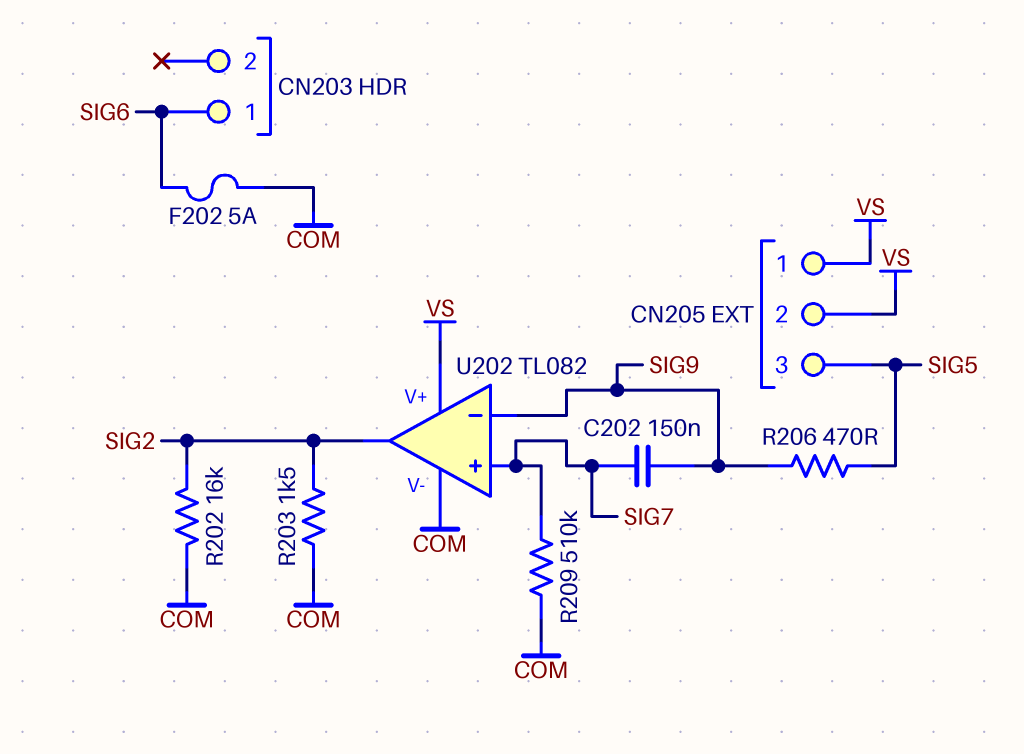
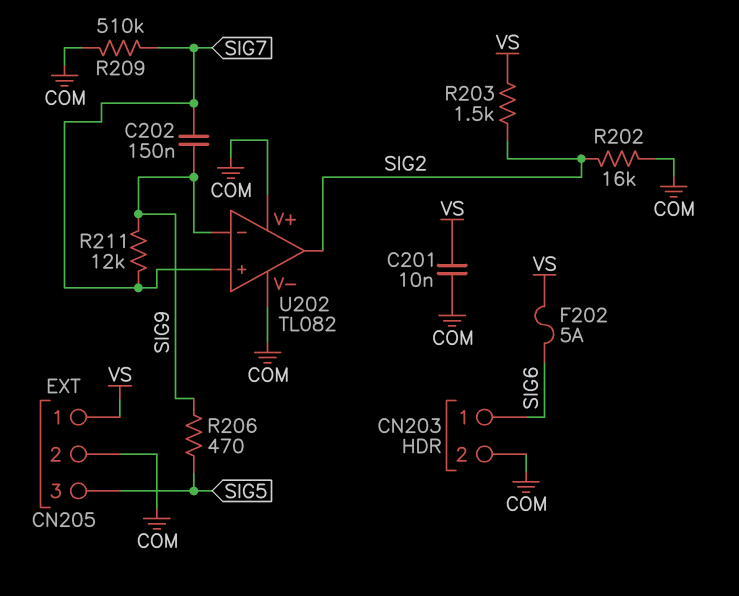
C201: none -> 10nF (COM, VS)
CN203 pin 2: none -> COM
CN205 pin 2: VS -> COM
F202: 5A (COM, SIG6) -> 5A (SIG6, VS)
R203: 1.5k (COM, SIG2) -> 1.5k (SIG2, VS)
R211: none -> 12k (SIG7, SIG9)
U202 pin V+: VS -> COM

